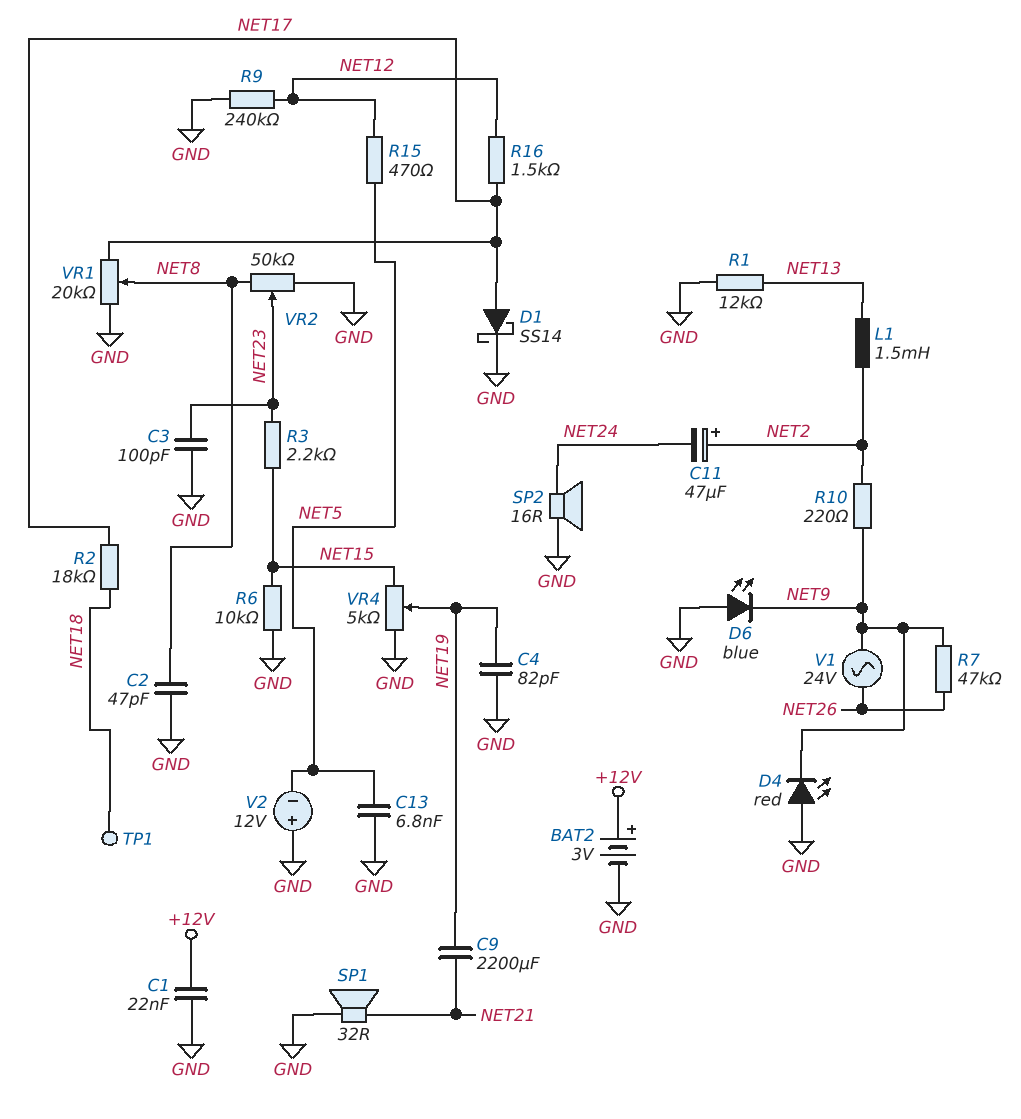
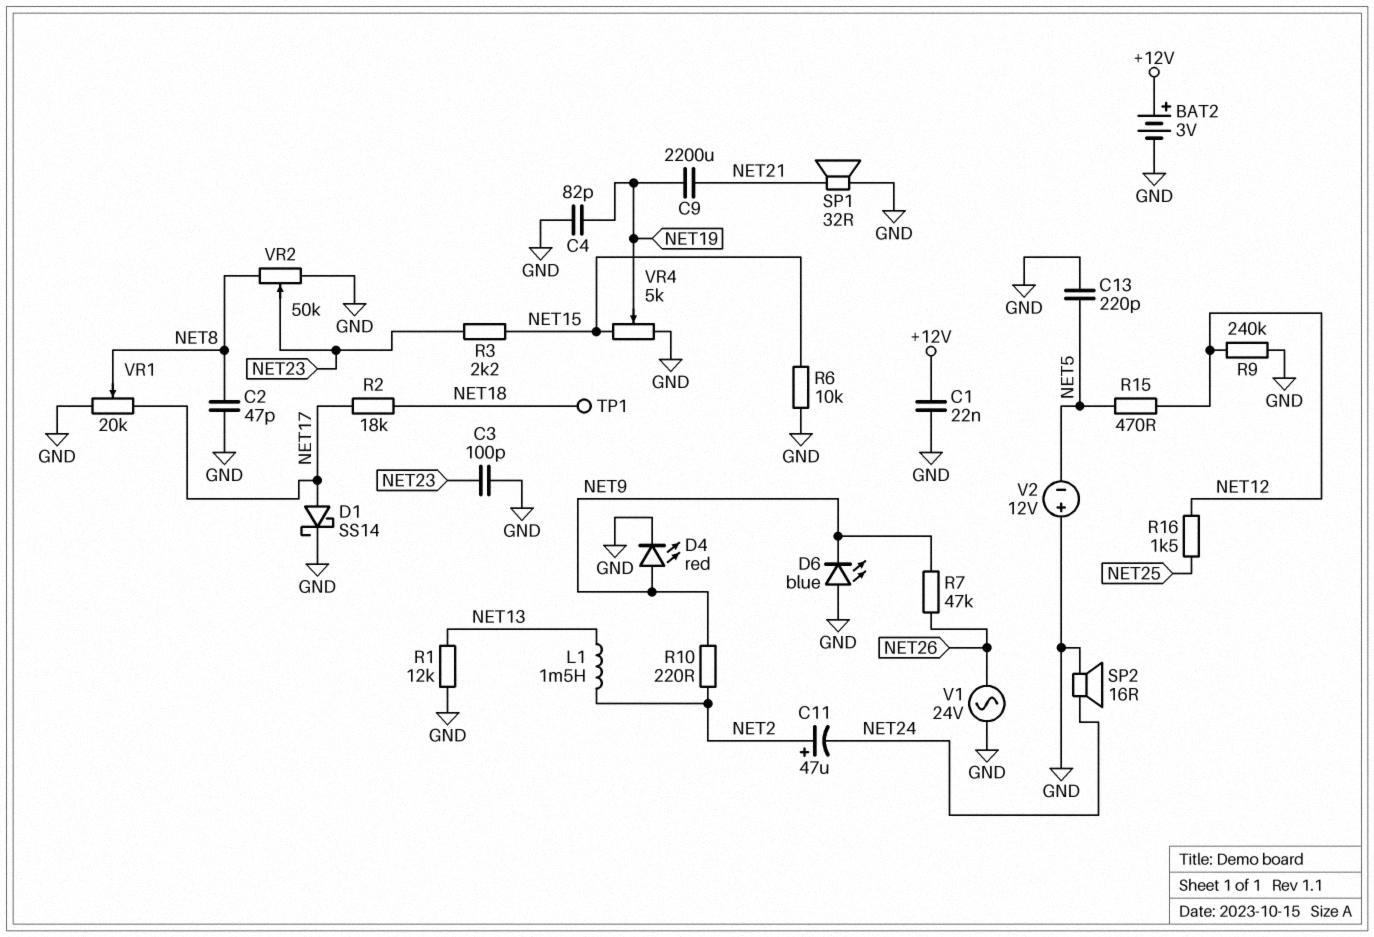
C13: 6.8nF (GND, NET5) -> 220pF (GND, NET5)
D4: LED red (A GND, K NET9) -> LED red (A NET9, K GND)
R16: 1.5k (NET12, NET17) -> 1.5k (NET12, NET25)
V1: AC 24V (NET9, NET26) -> AC 24V (GND, NET26)

